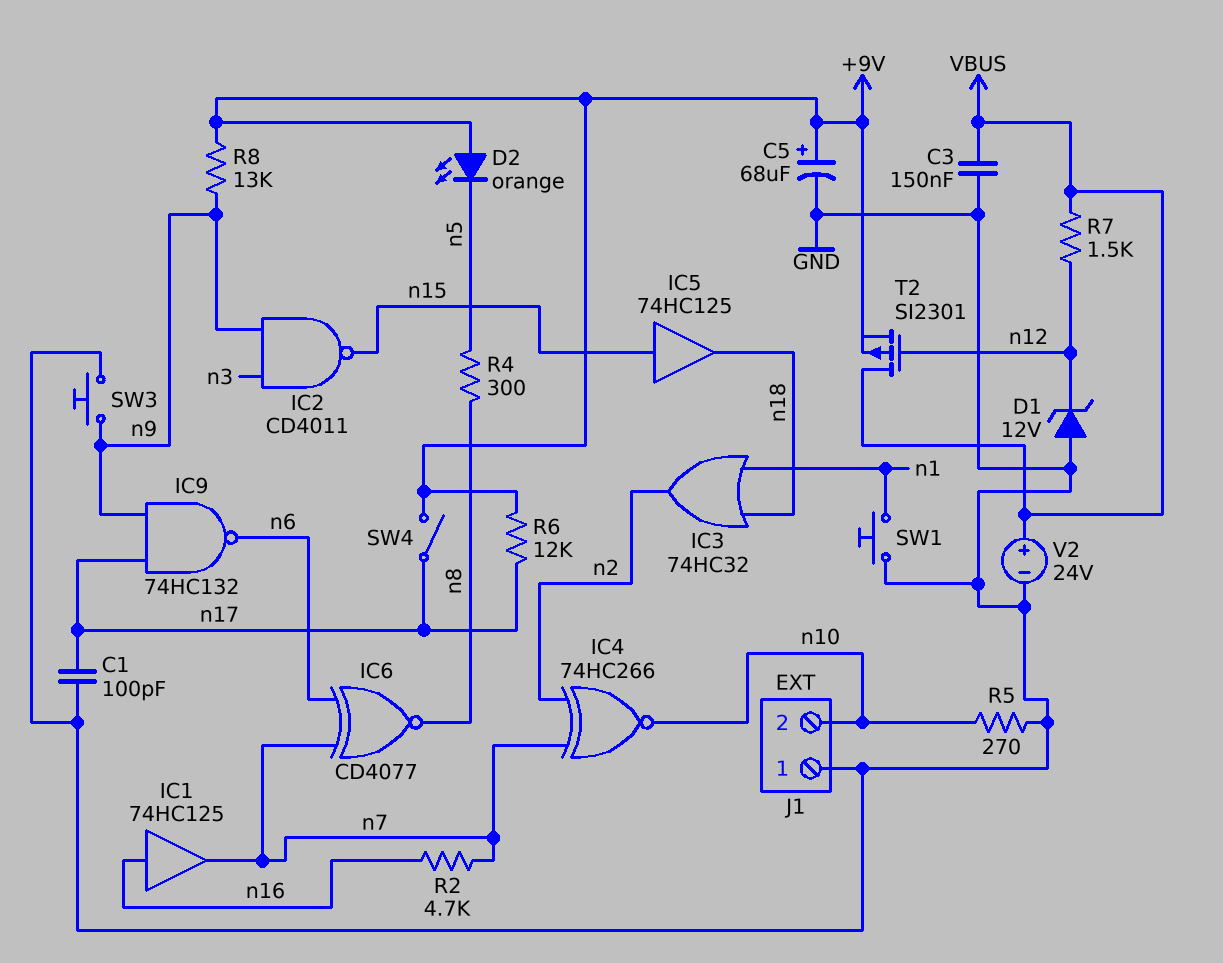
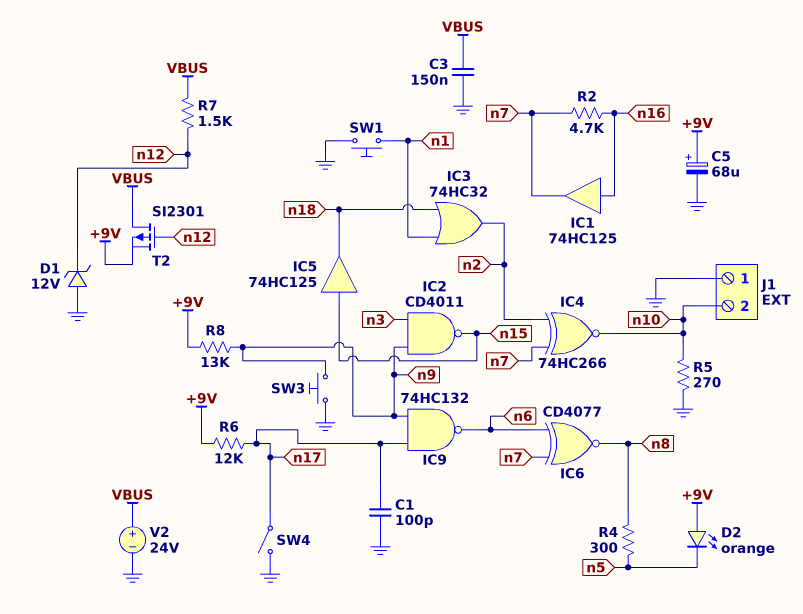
SW4: switch (+9V, n17) -> switch (GND, n17)

